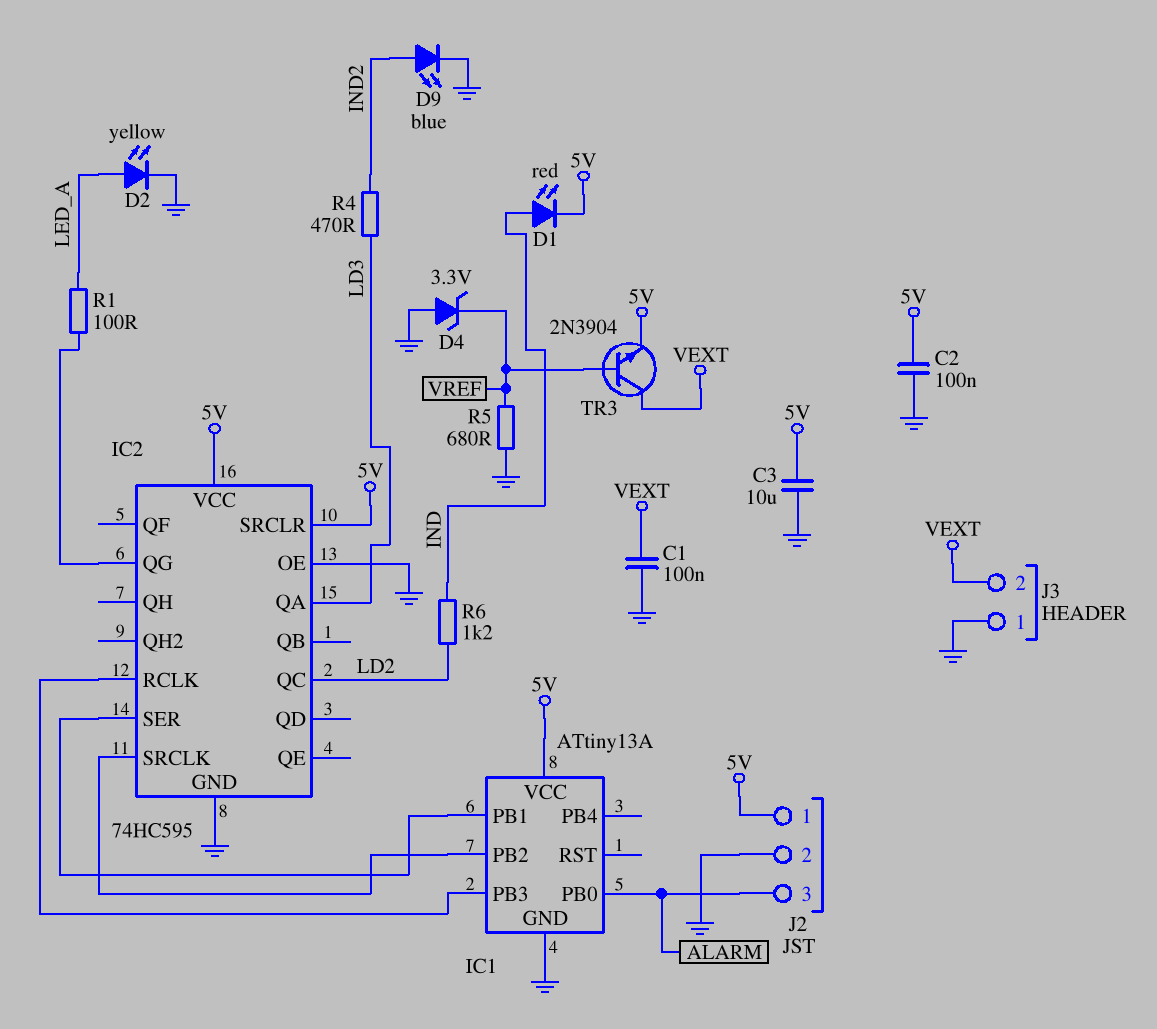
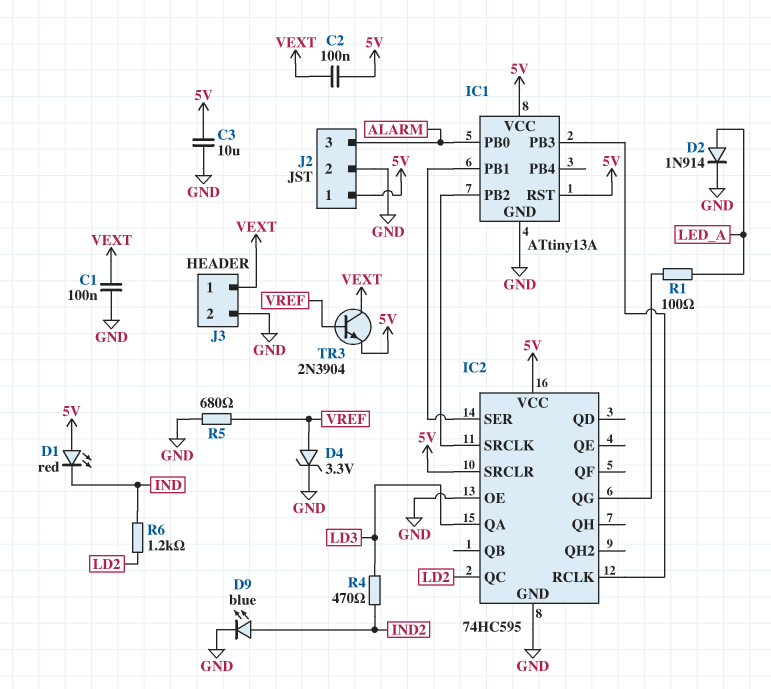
C2: 100nF (5V, GND) -> 100nF (5V, VEXT)
D1: LED red (A IND, K 5V) -> LED red (A 5V, K IND)
D2: LED yellow (A LED_A, K GND) -> diode 1N914 (A LED_A, K GND)
D4: zener 3.3V (A GND, K VREF) -> zener 3.3V (A VREF, K GND)
IC1 pin RST: none -> 5V
J3 pin 1: GND -> VEXT
J3 pin 2: VEXT -> GND

